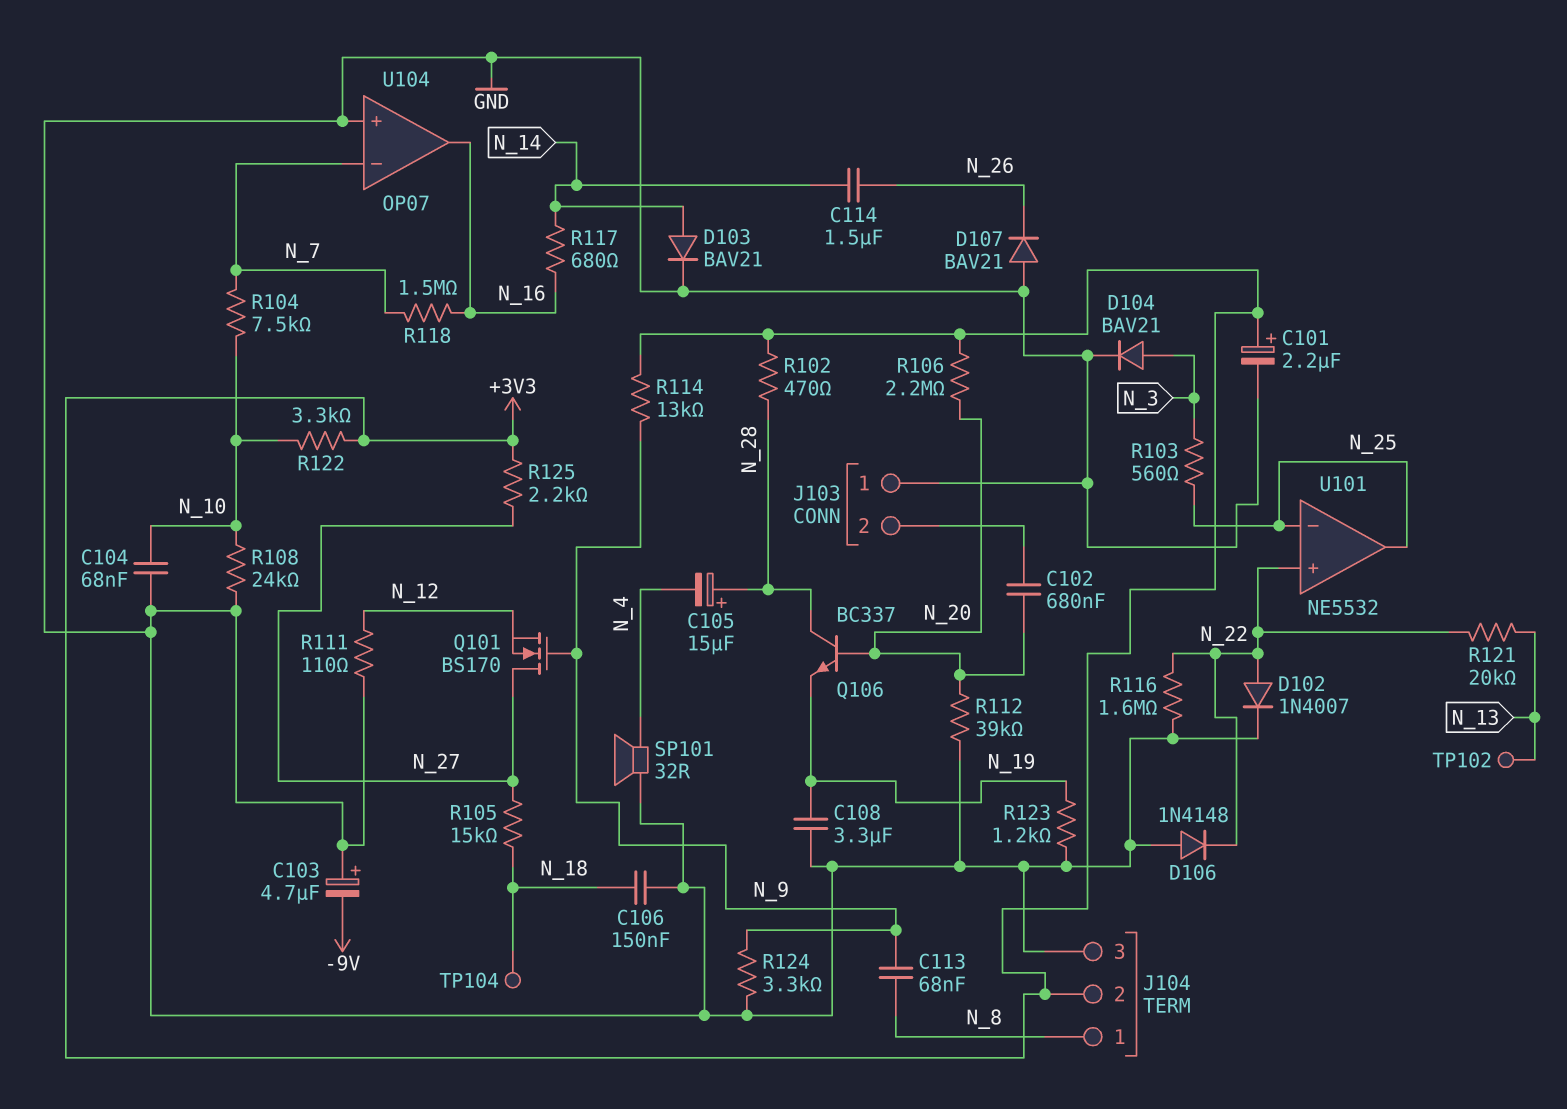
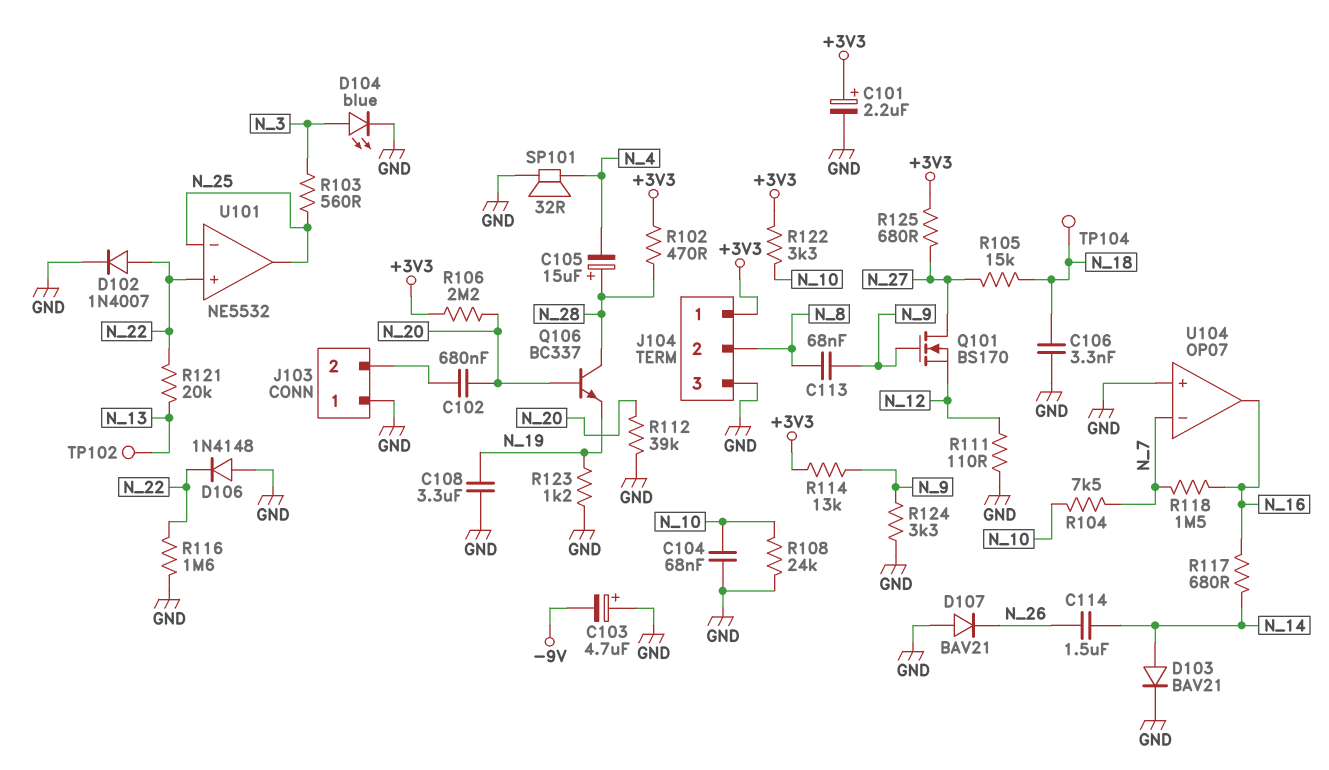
C106: 150nF (GND, N_18) -> 3.3nF (GND, N_18)
D104: diode BAV21 (A N_3, K GND) -> LED blue (A N_3, K GND)
J104 pin 1: N_8 -> +3V3
J104 pin 2: +3V3 -> N_8
R125: 2.2k (+3V3, N_27) -> 680 (+3V3, N_27)

